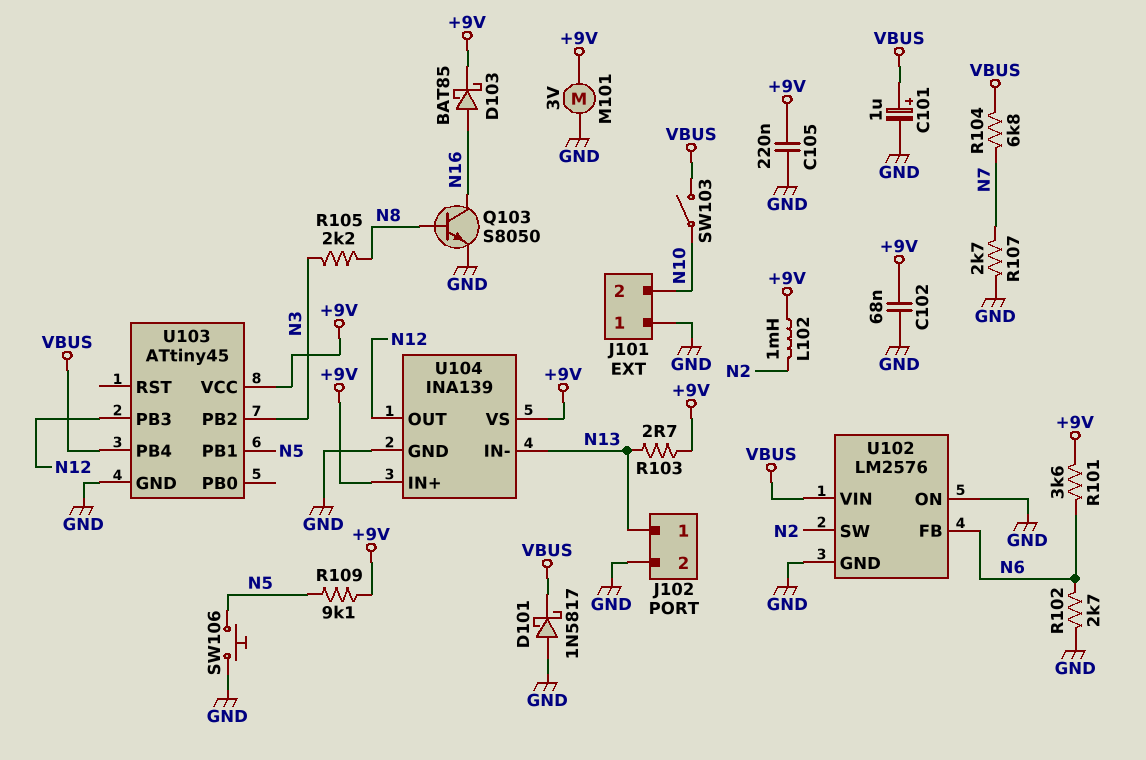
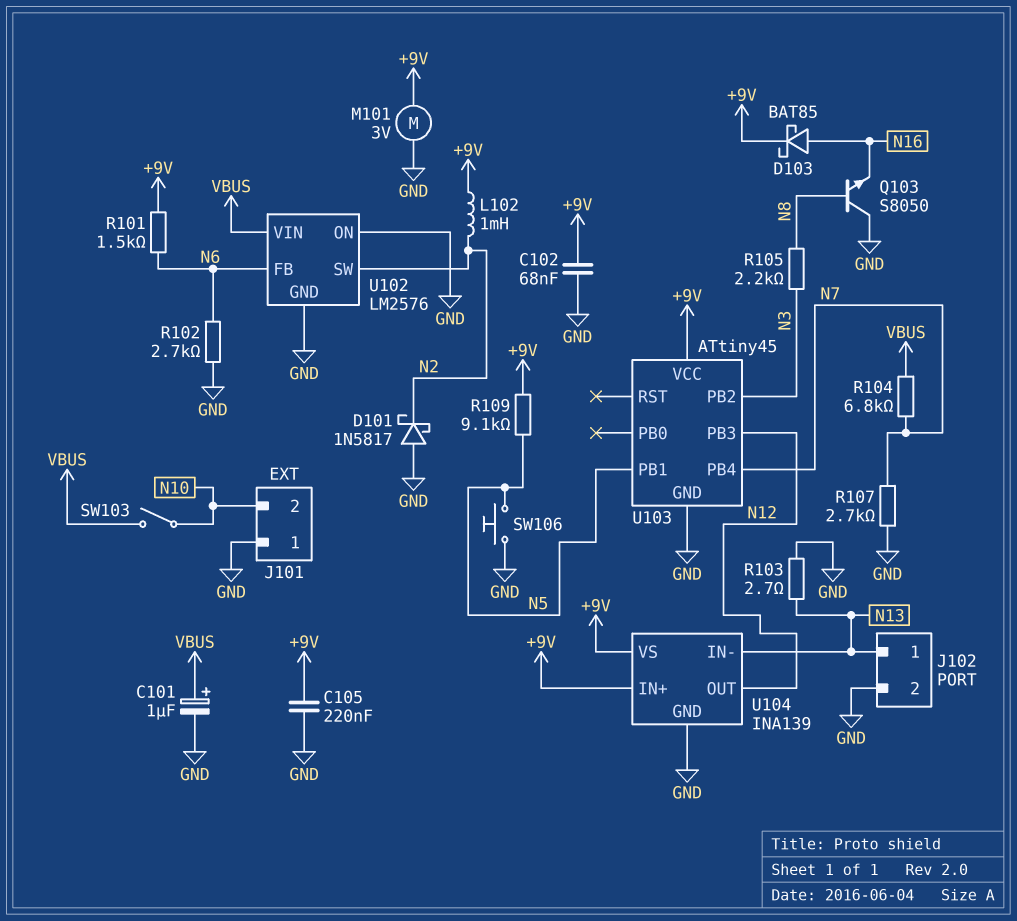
D101: schottky 1N5817 (A GND, K VBUS) -> schottky 1N5817 (A GND, K N2)
Q103: NPN S8050 (B N8, C N16, E GND) -> NPN S8050 (B N8, C GND, E N16)
R101: 3.6k (+9V, N6) -> 1.5k (+9V, N6)
R103: 2.7 (+9V, N13) -> 2.7 (GND, N13)
U103 pin PB4: VBUS -> N7

